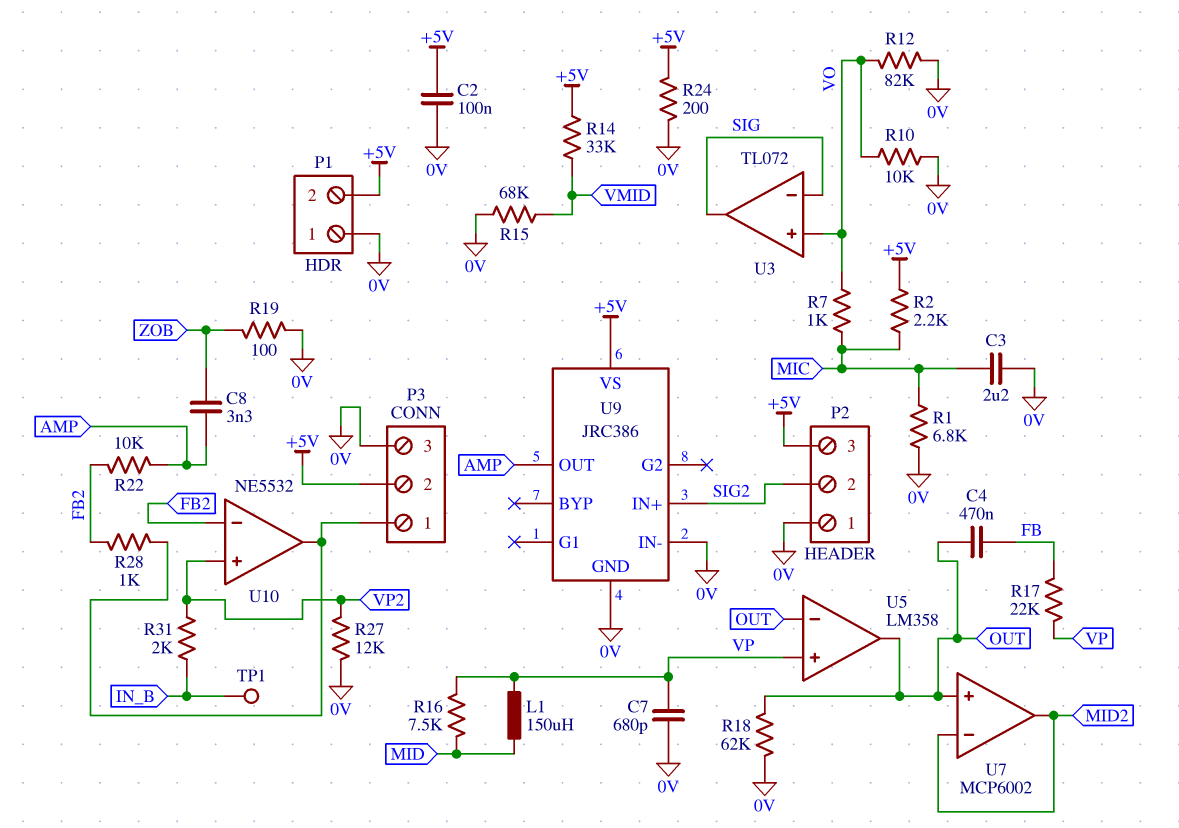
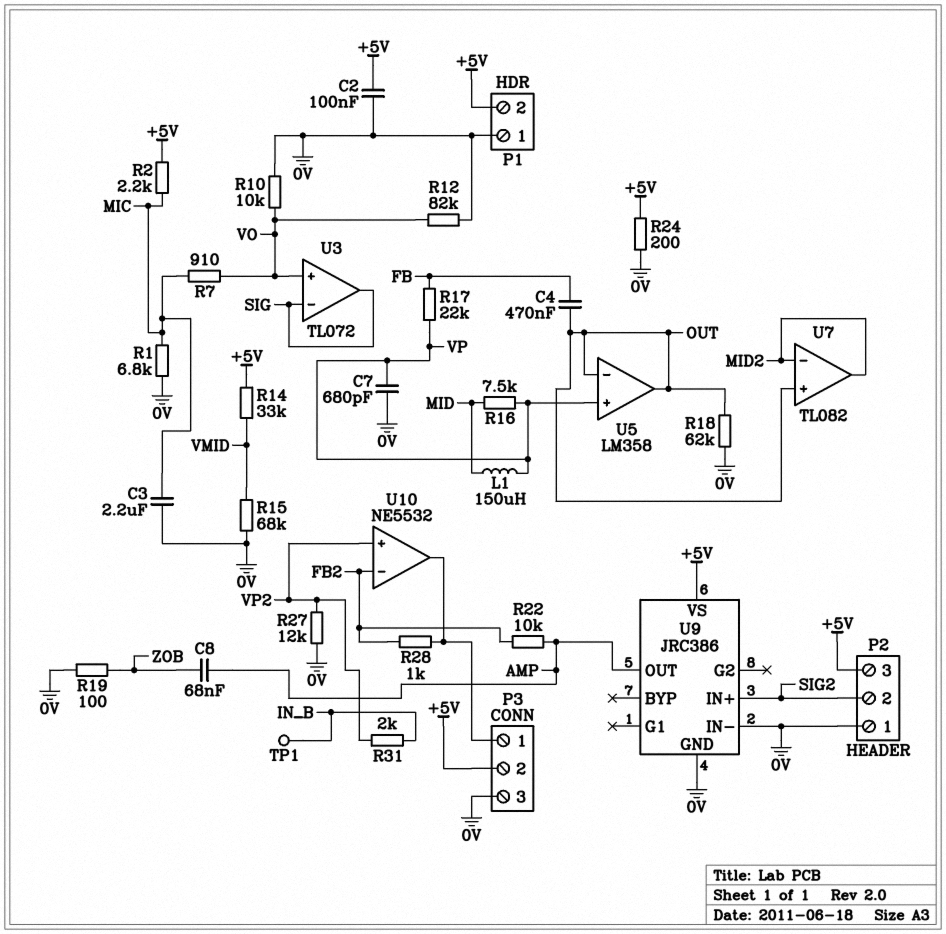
C8: 3.3nF (AMP, ZOB) -> 68nF (AMP, ZOB)
R7: 1k (MIC, VO) -> 910 (MIC, VO)
U7: MCP6002 -> TL082

